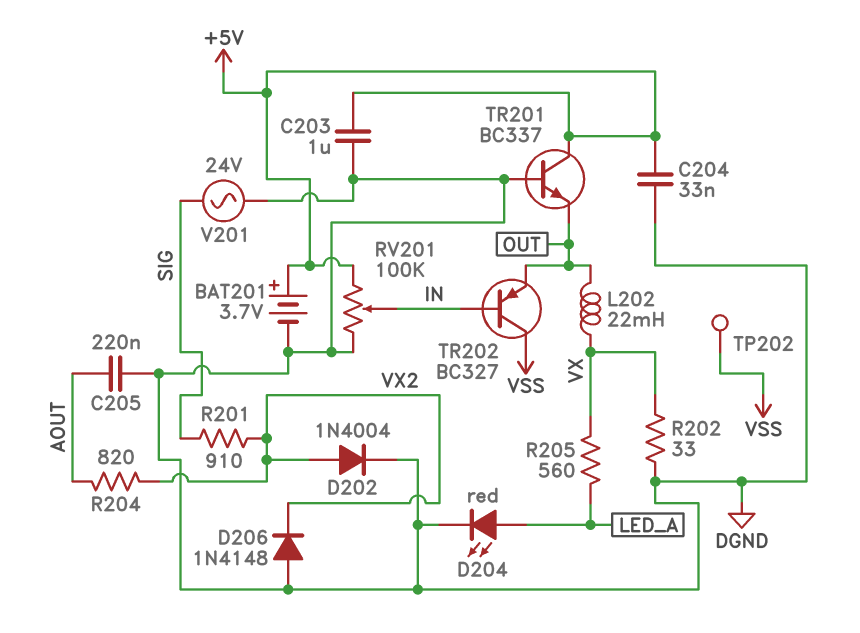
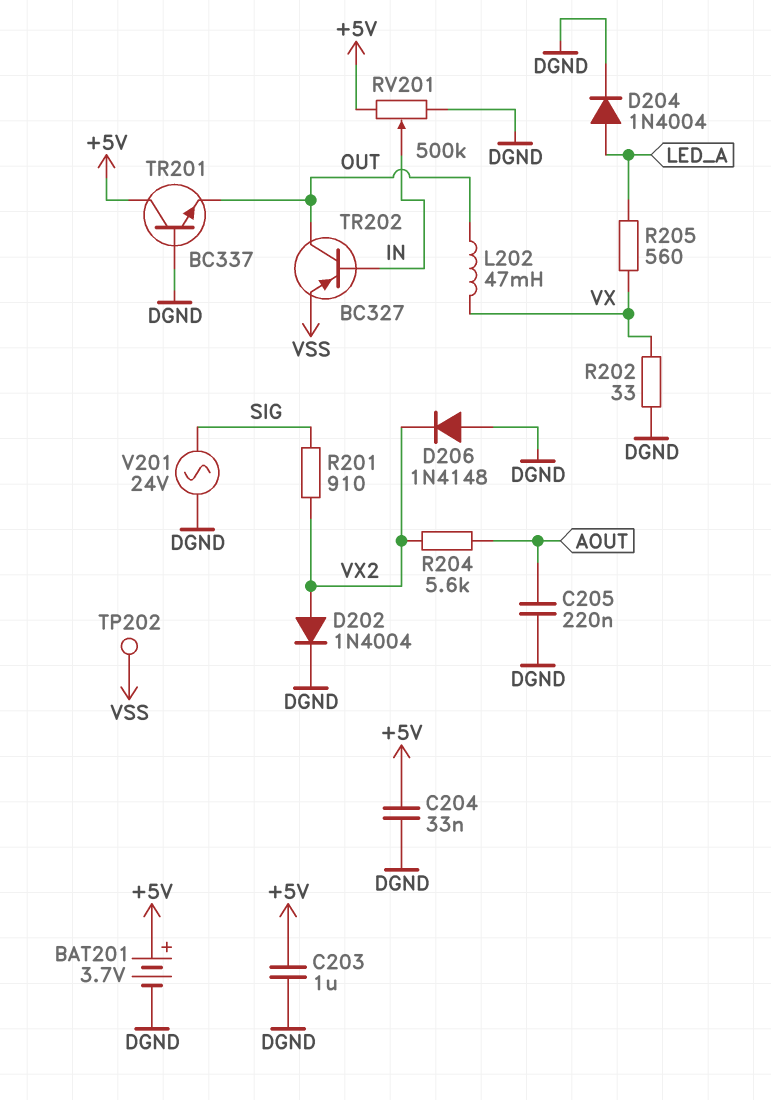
D204: LED red (A LED_A, K DGND) -> diode 1N4004 (A LED_A, K DGND)
L202: 22mH (OUT, VX) -> 47mH (OUT, VX)
R204: 820 (AOUT, VX2) -> 5.6k (AOUT, VX2)
RV201: 100k (+5V, DGND, wiper IN) -> 500k (+5V, DGND, wiper IN)
TR202: PNP BC327 (B IN, C VSS, E OUT) -> PNP BC327 (B IN, C OUT, E VSS)

